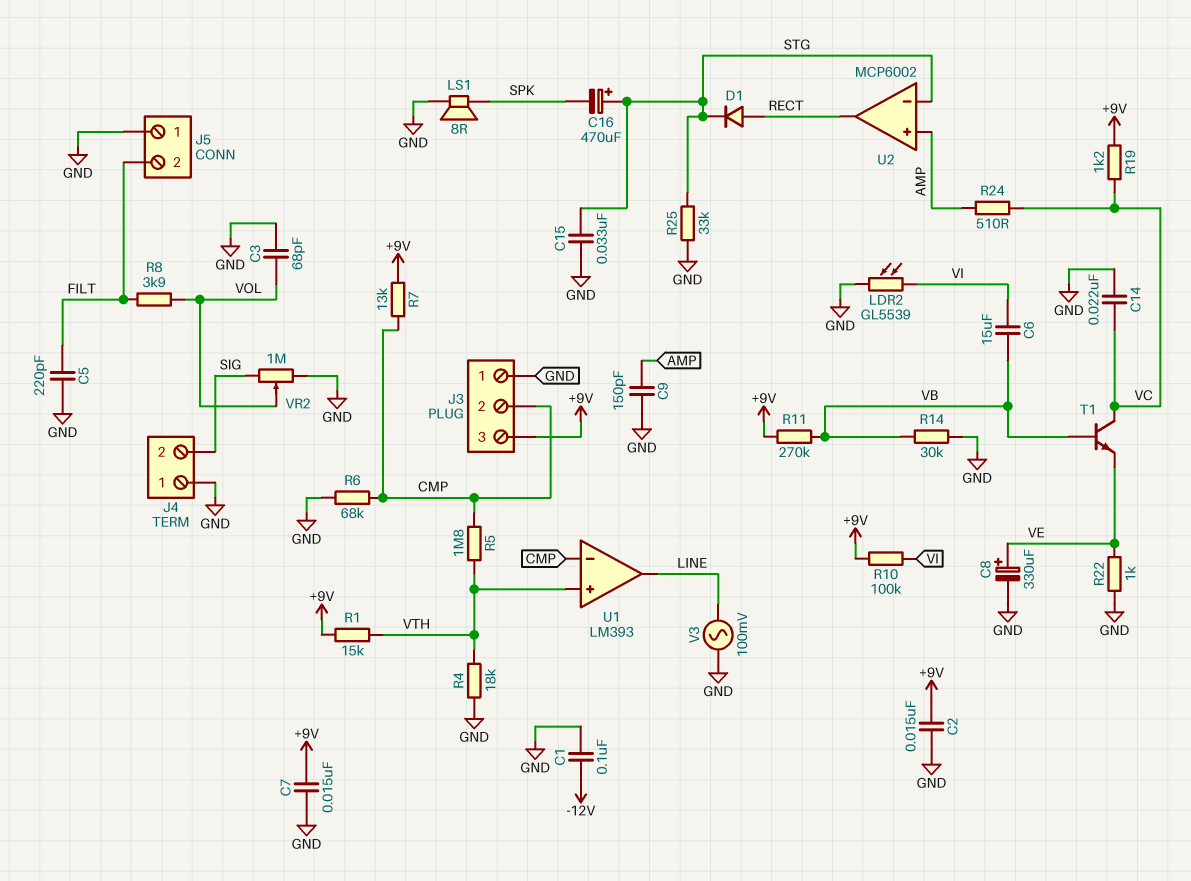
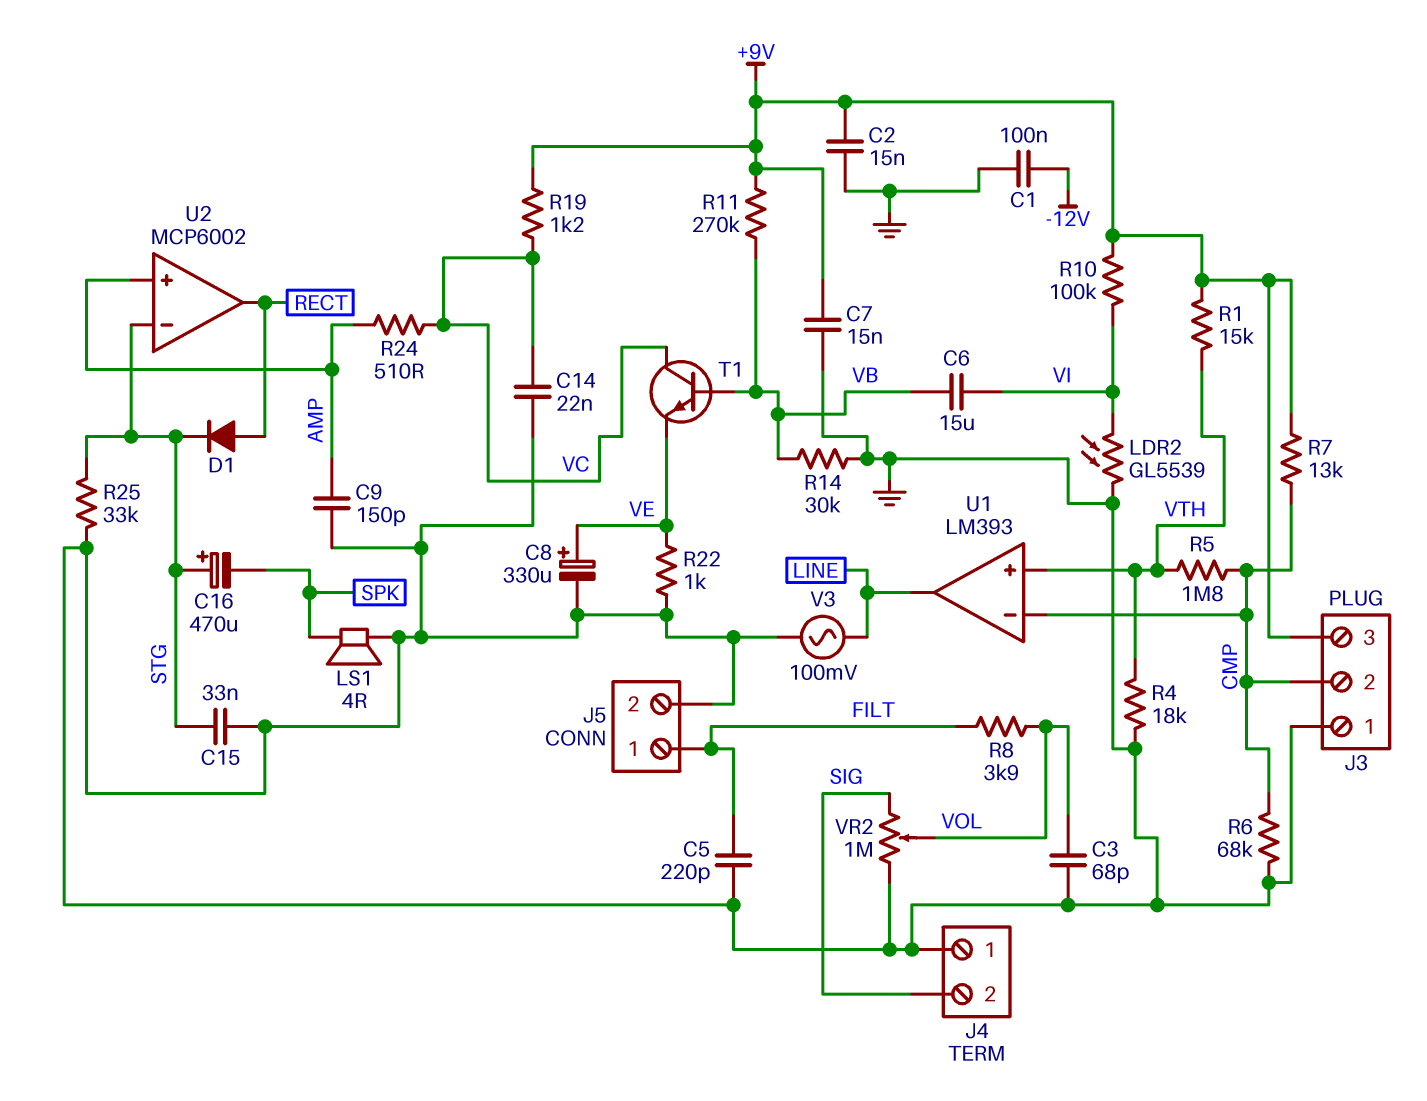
J5 pin 1: GND -> FILT
J5 pin 2: FILT -> GND
LS1: speaker 8R (GND, SPK) -> speaker 4R (GND, SPK)

